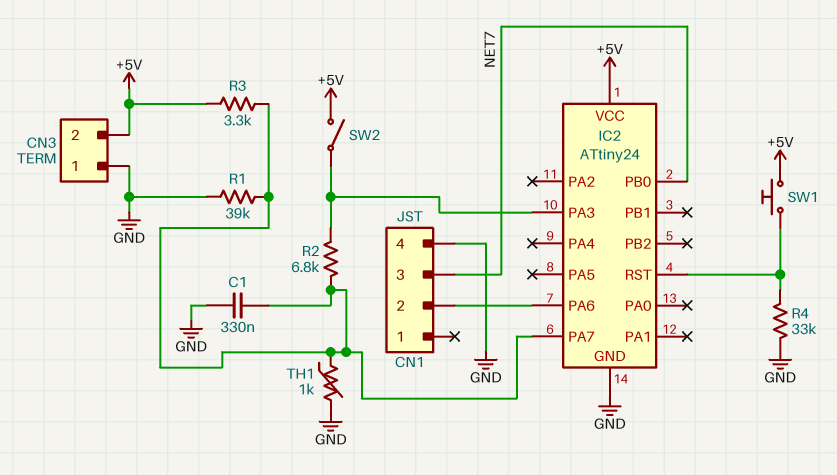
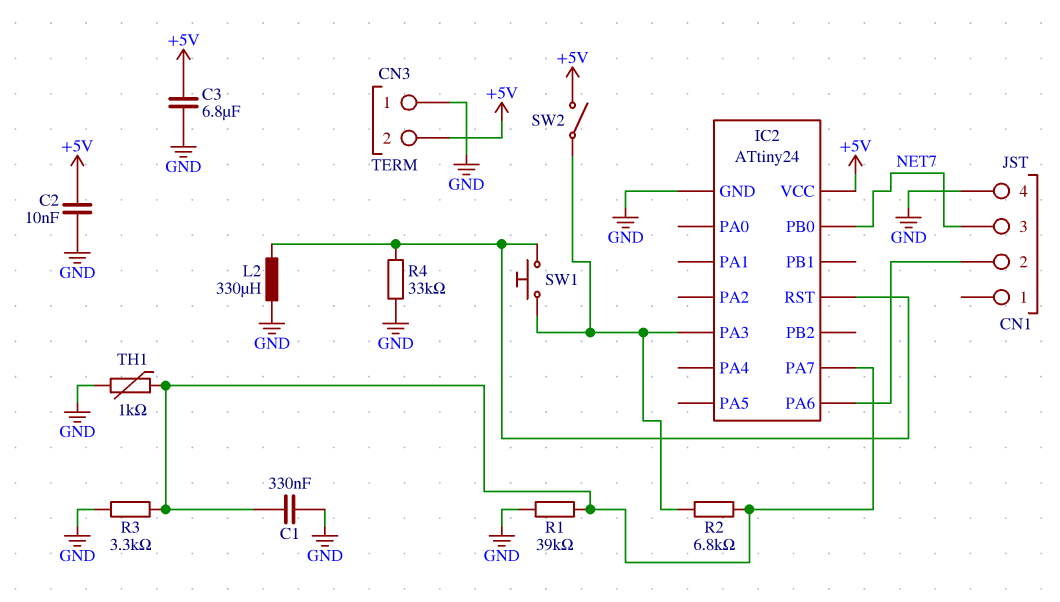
C2: none -> 10nF (+5V, GND)
C3: none -> 6.8uF (+5V, GND)
L2: none -> 330uH (GND, IC2/RST)
R3: 3.3k (+5V, IC2/PA7) -> 3.3k (GND, IC2/PA7)
SW1: button (+5V, IC2/RST) -> button (IC2/PA3, IC2/RST)

